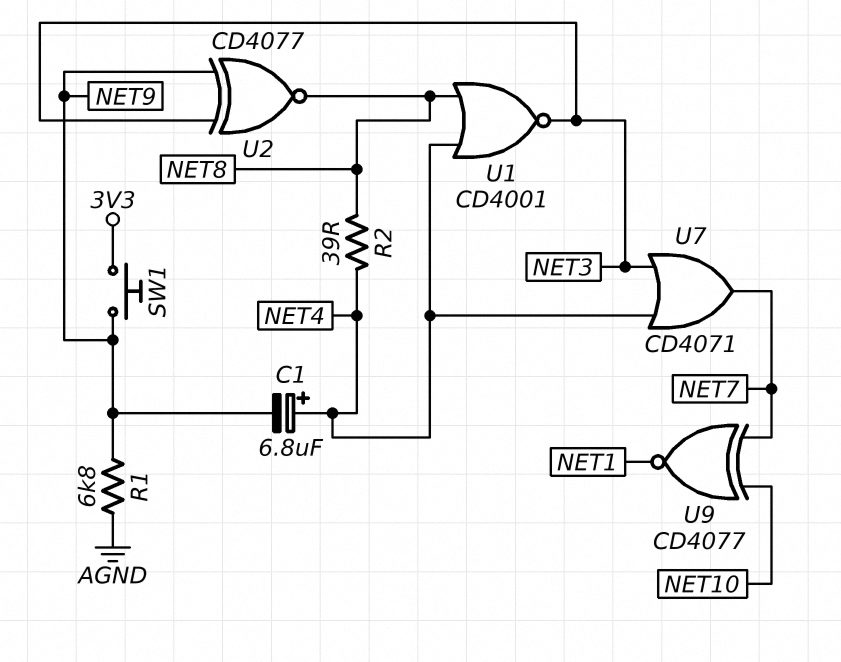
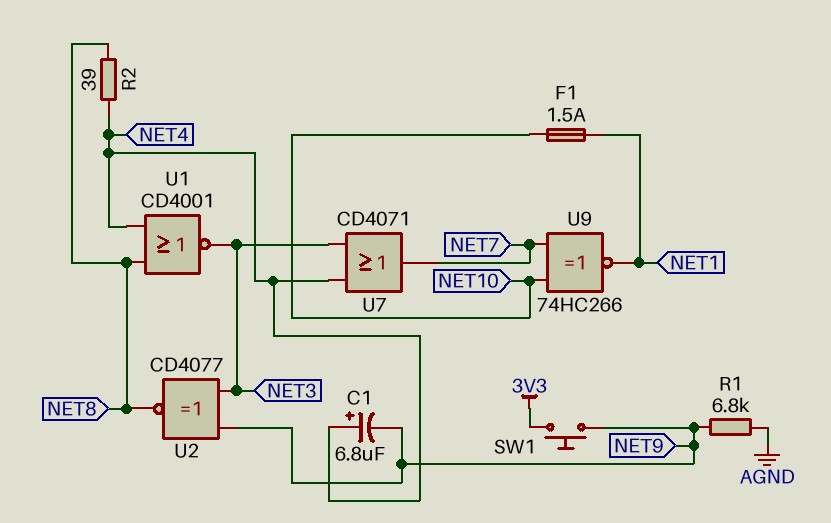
F1: none -> 1.5A (NET1, NET10)
U9: XNOR CD4077 (in NET7, in NET10, out NET1) -> XNOR 74HC266 (in NET7, in NET10, out NET1)

